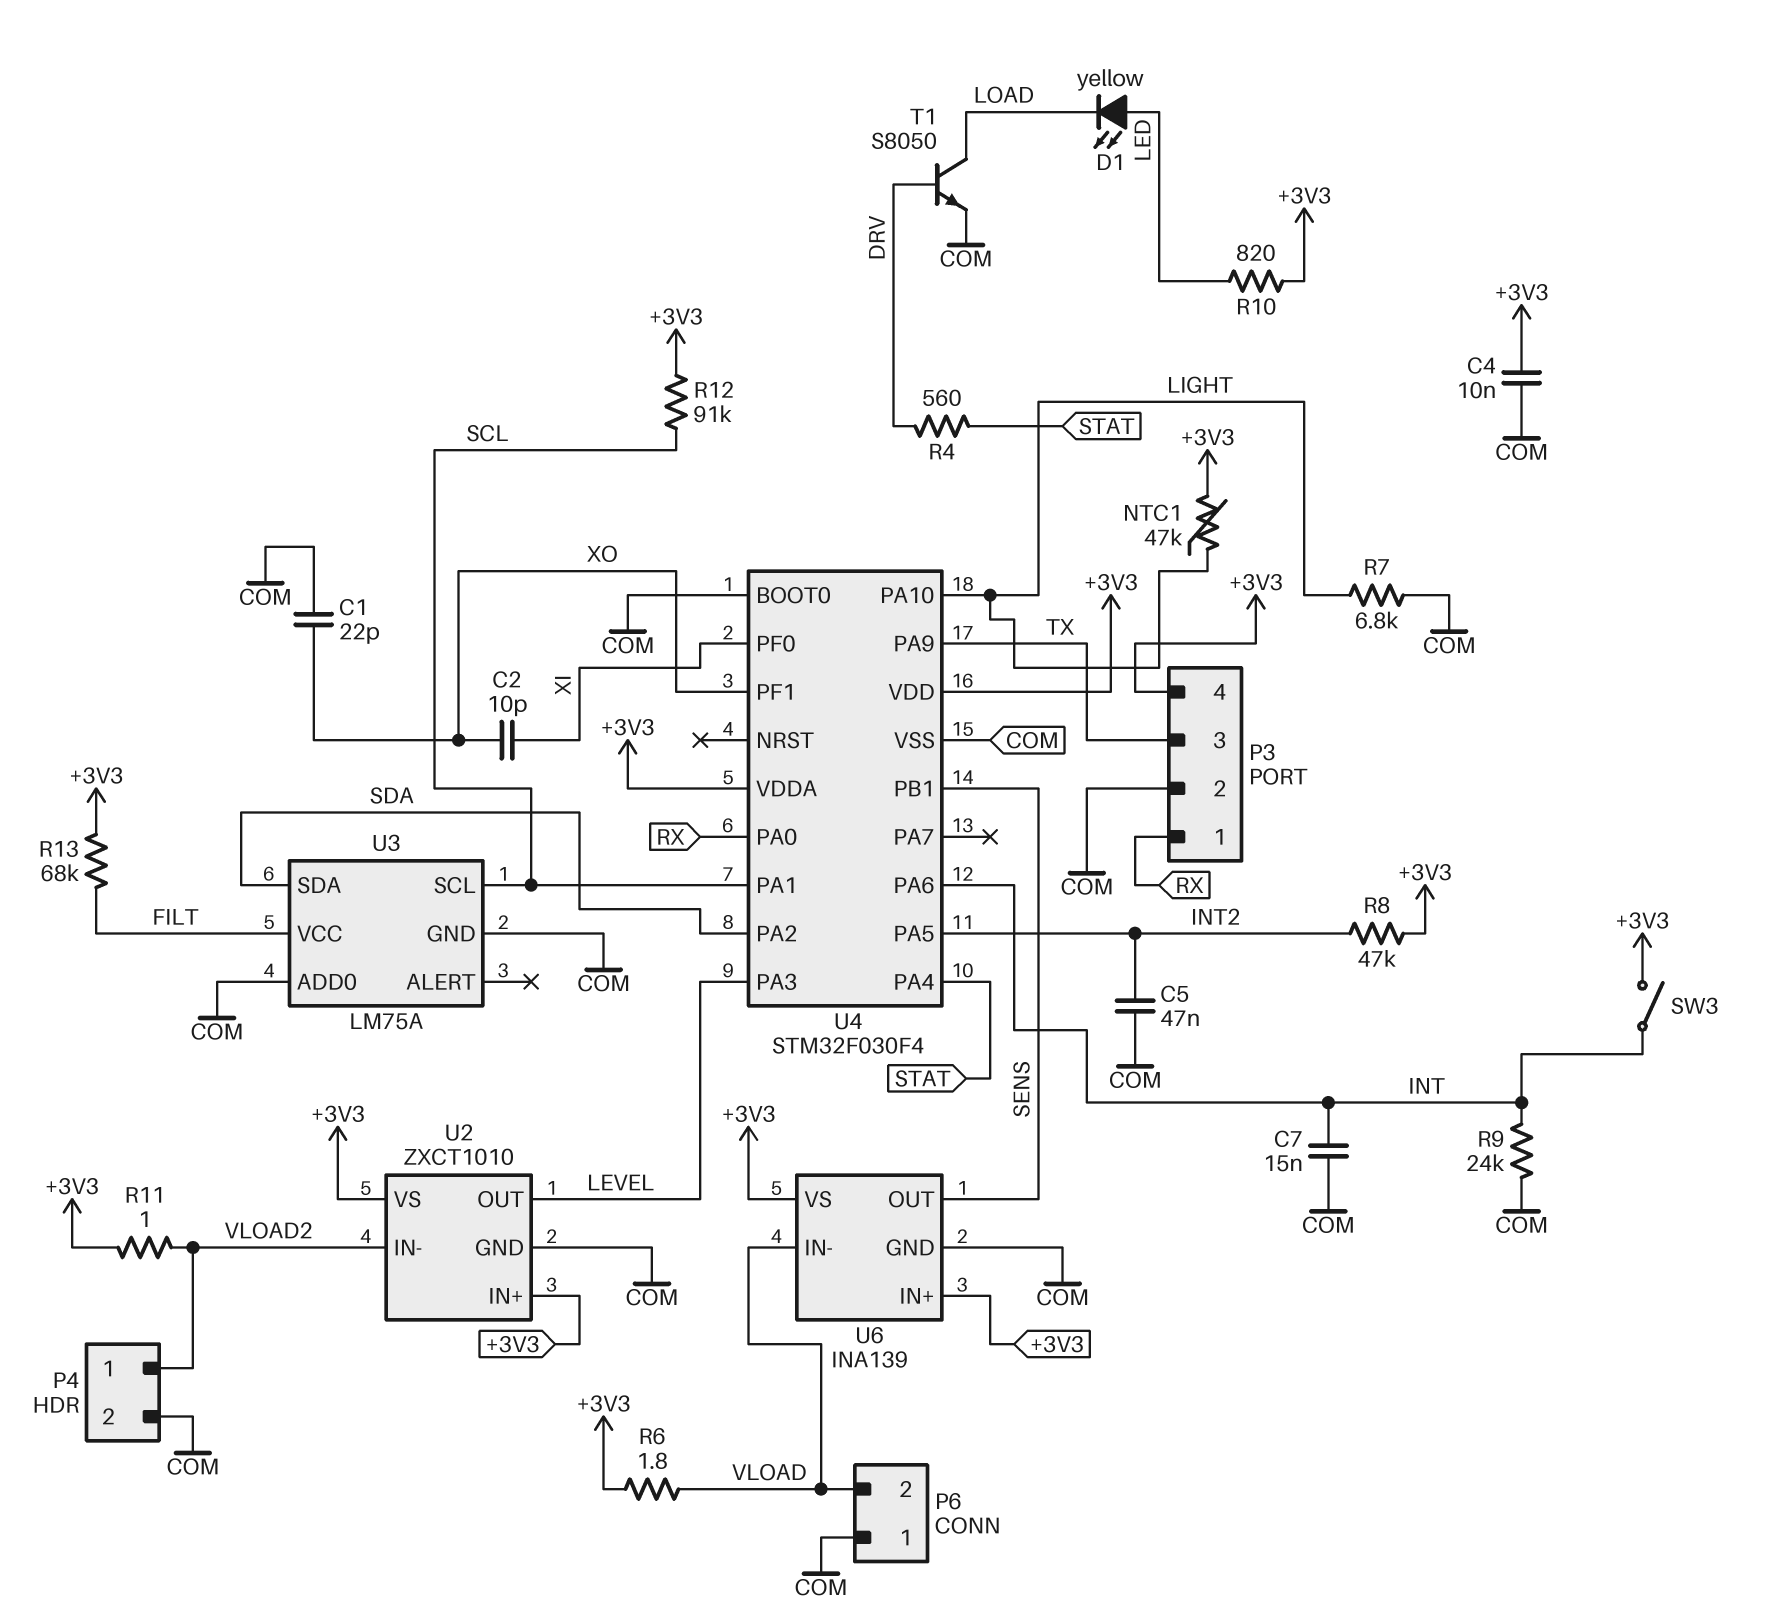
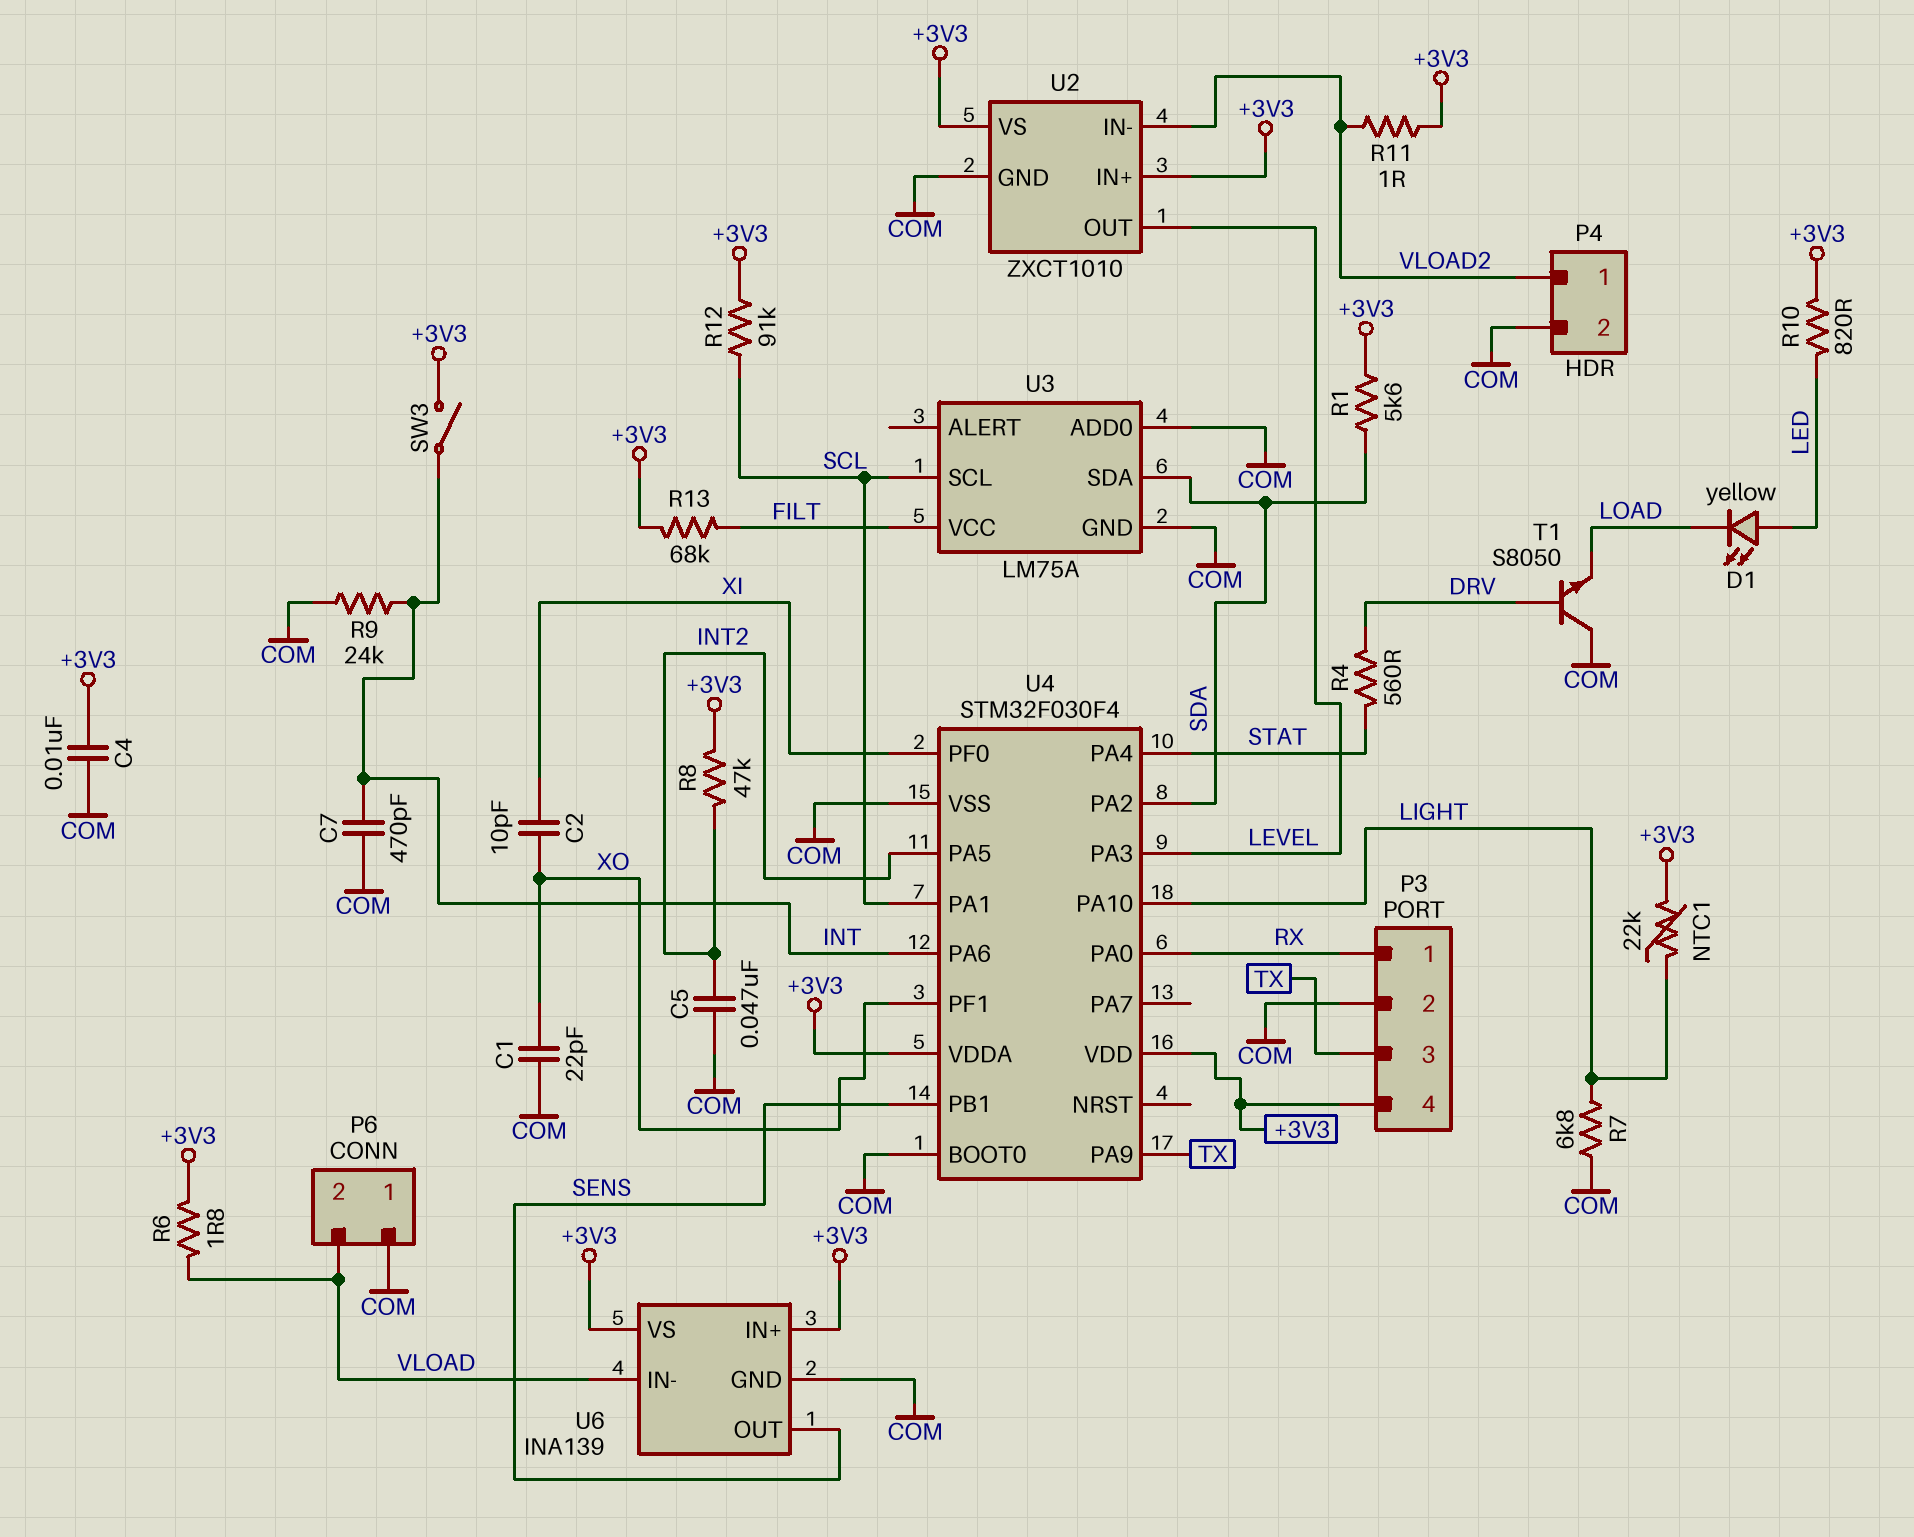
C7: 15nF (COM, INT) -> 470pF (COM, INT)
NTC1: 47k (+3V3, LIGHT) -> 22k (+3V3, LIGHT)
R1: none -> 5.6k (+3V3, SDA)
T1: NPN S8050 (B DRV, C LOAD, E COM) -> NPN S8050 (B DRV, C COM, E LOAD)

